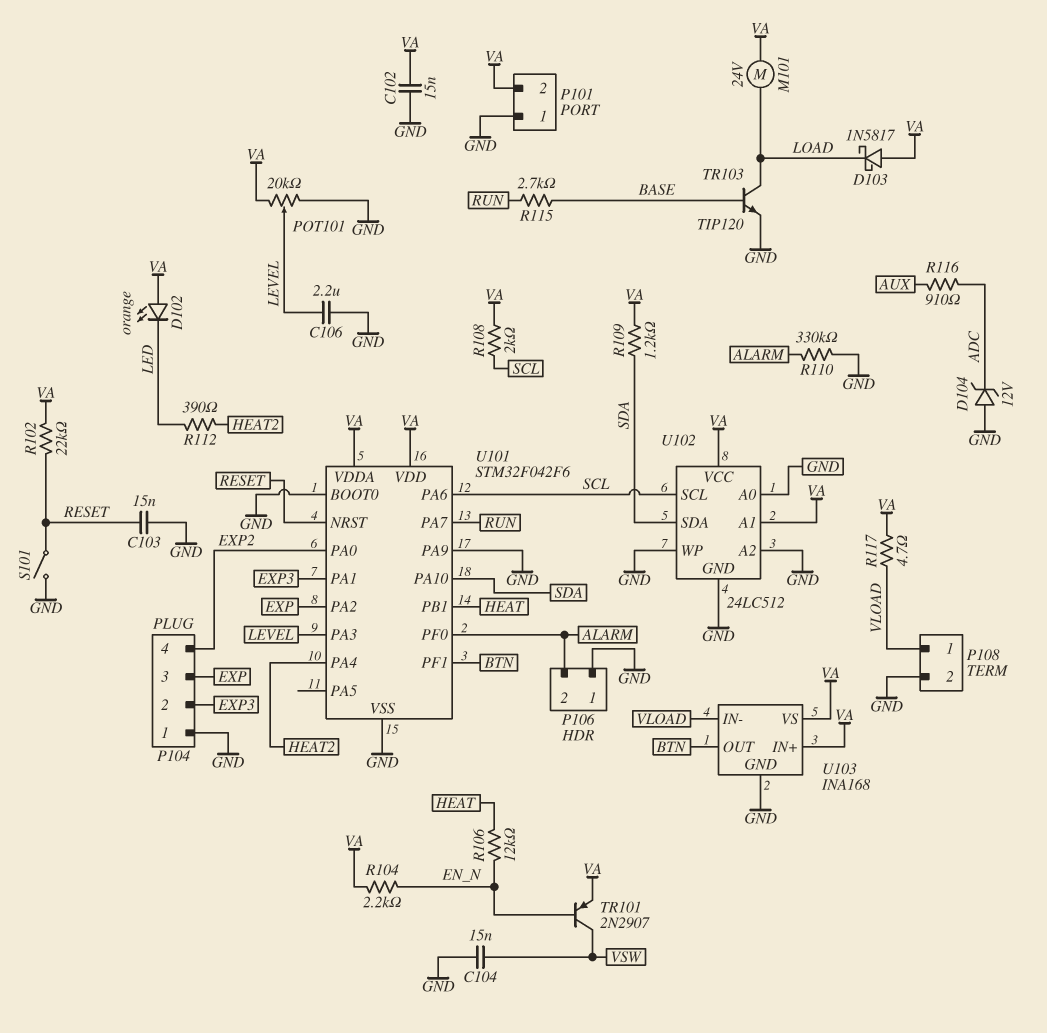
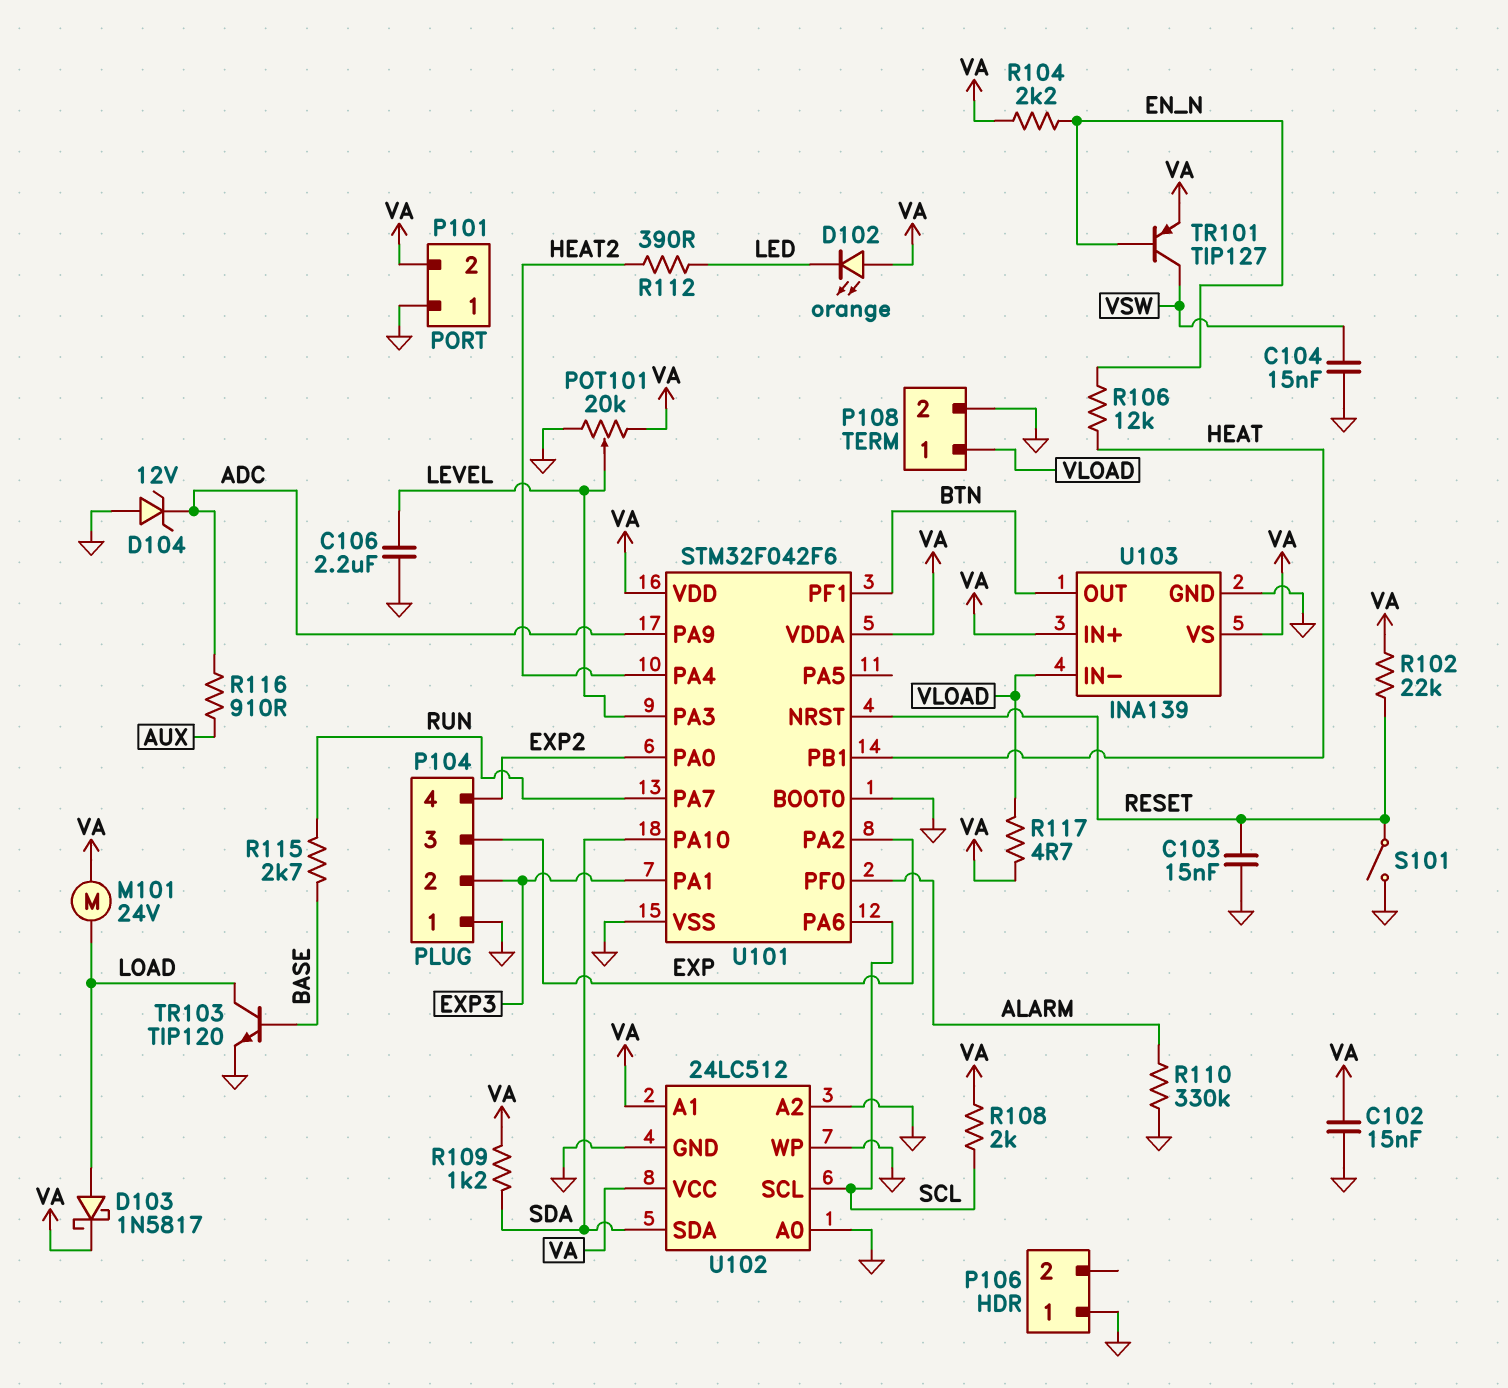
D103: schottky 1N5817 (A VA, K LOAD) -> schottky 1N5817 (A LOAD, K VA)
P106 pin 2: ALARM -> none
TR101: PNP 2N2907 (B EN_N, C VSW, E VA) -> PNP TIP127 (B EN_N, C VSW, E VA)
U101 pin PA9: GND -> ADC
U103: INA168 -> INA139

